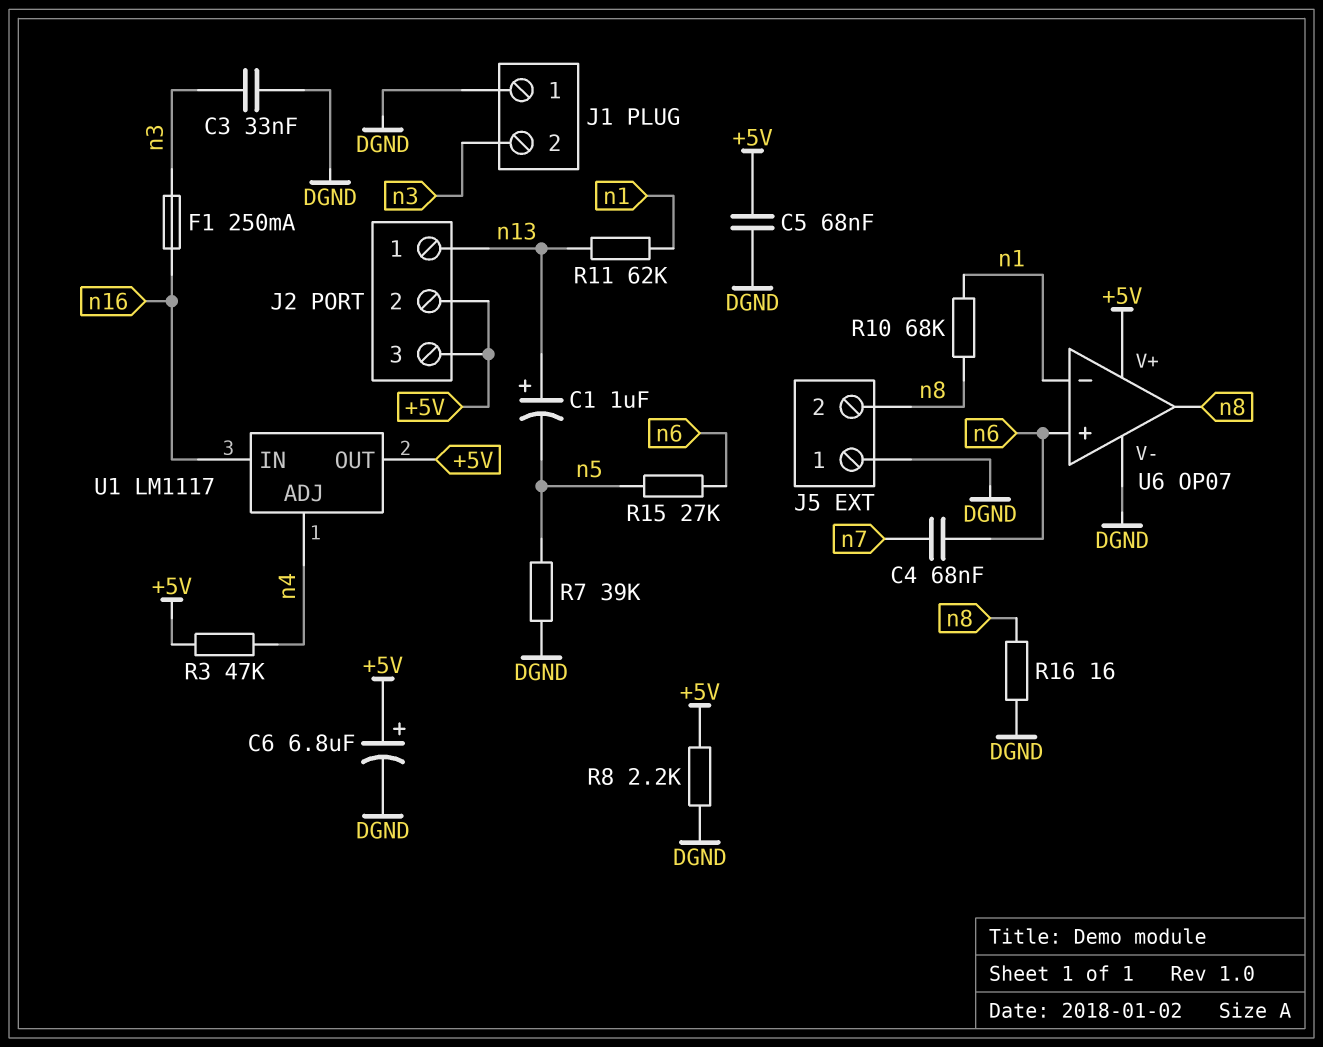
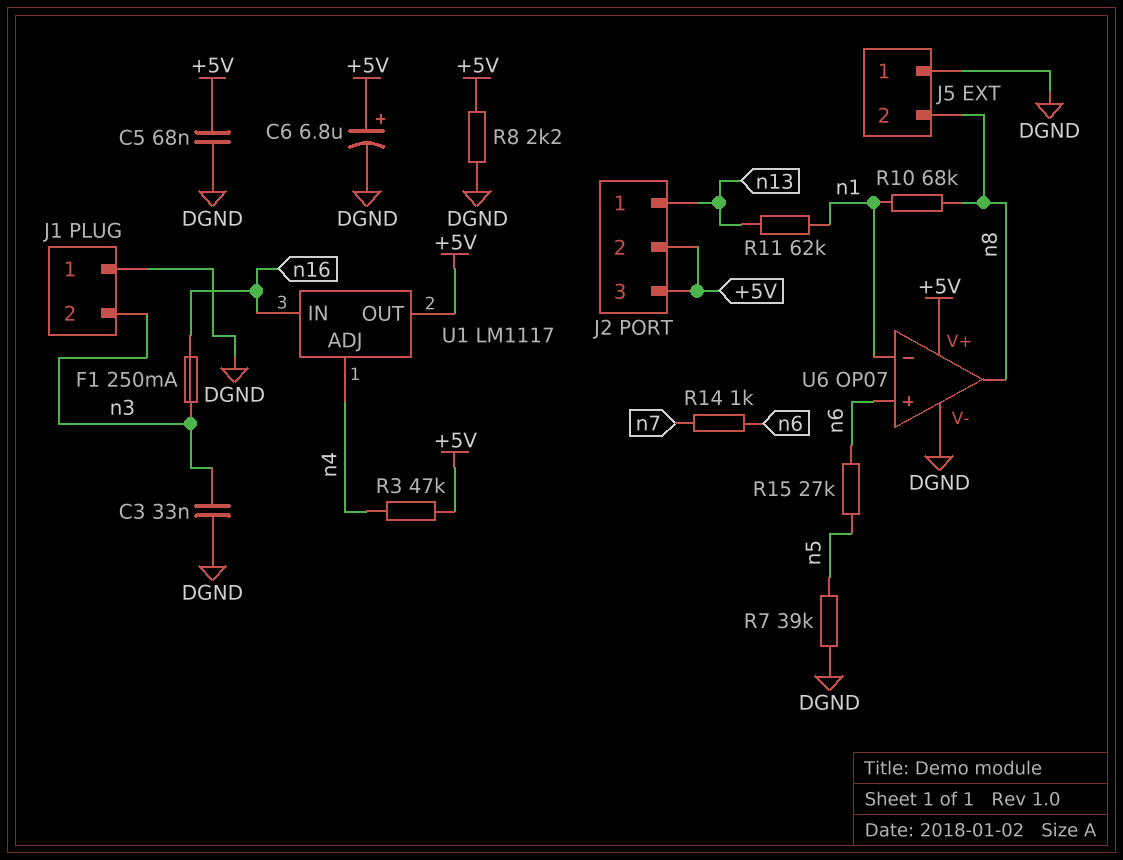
C1: 1uF (plus n13, minus n5) -> none
C4: 68nF (n6, n7) -> none
R14: none -> 1k (n6, n7)
R16: 16 (DGND, n8) -> none

